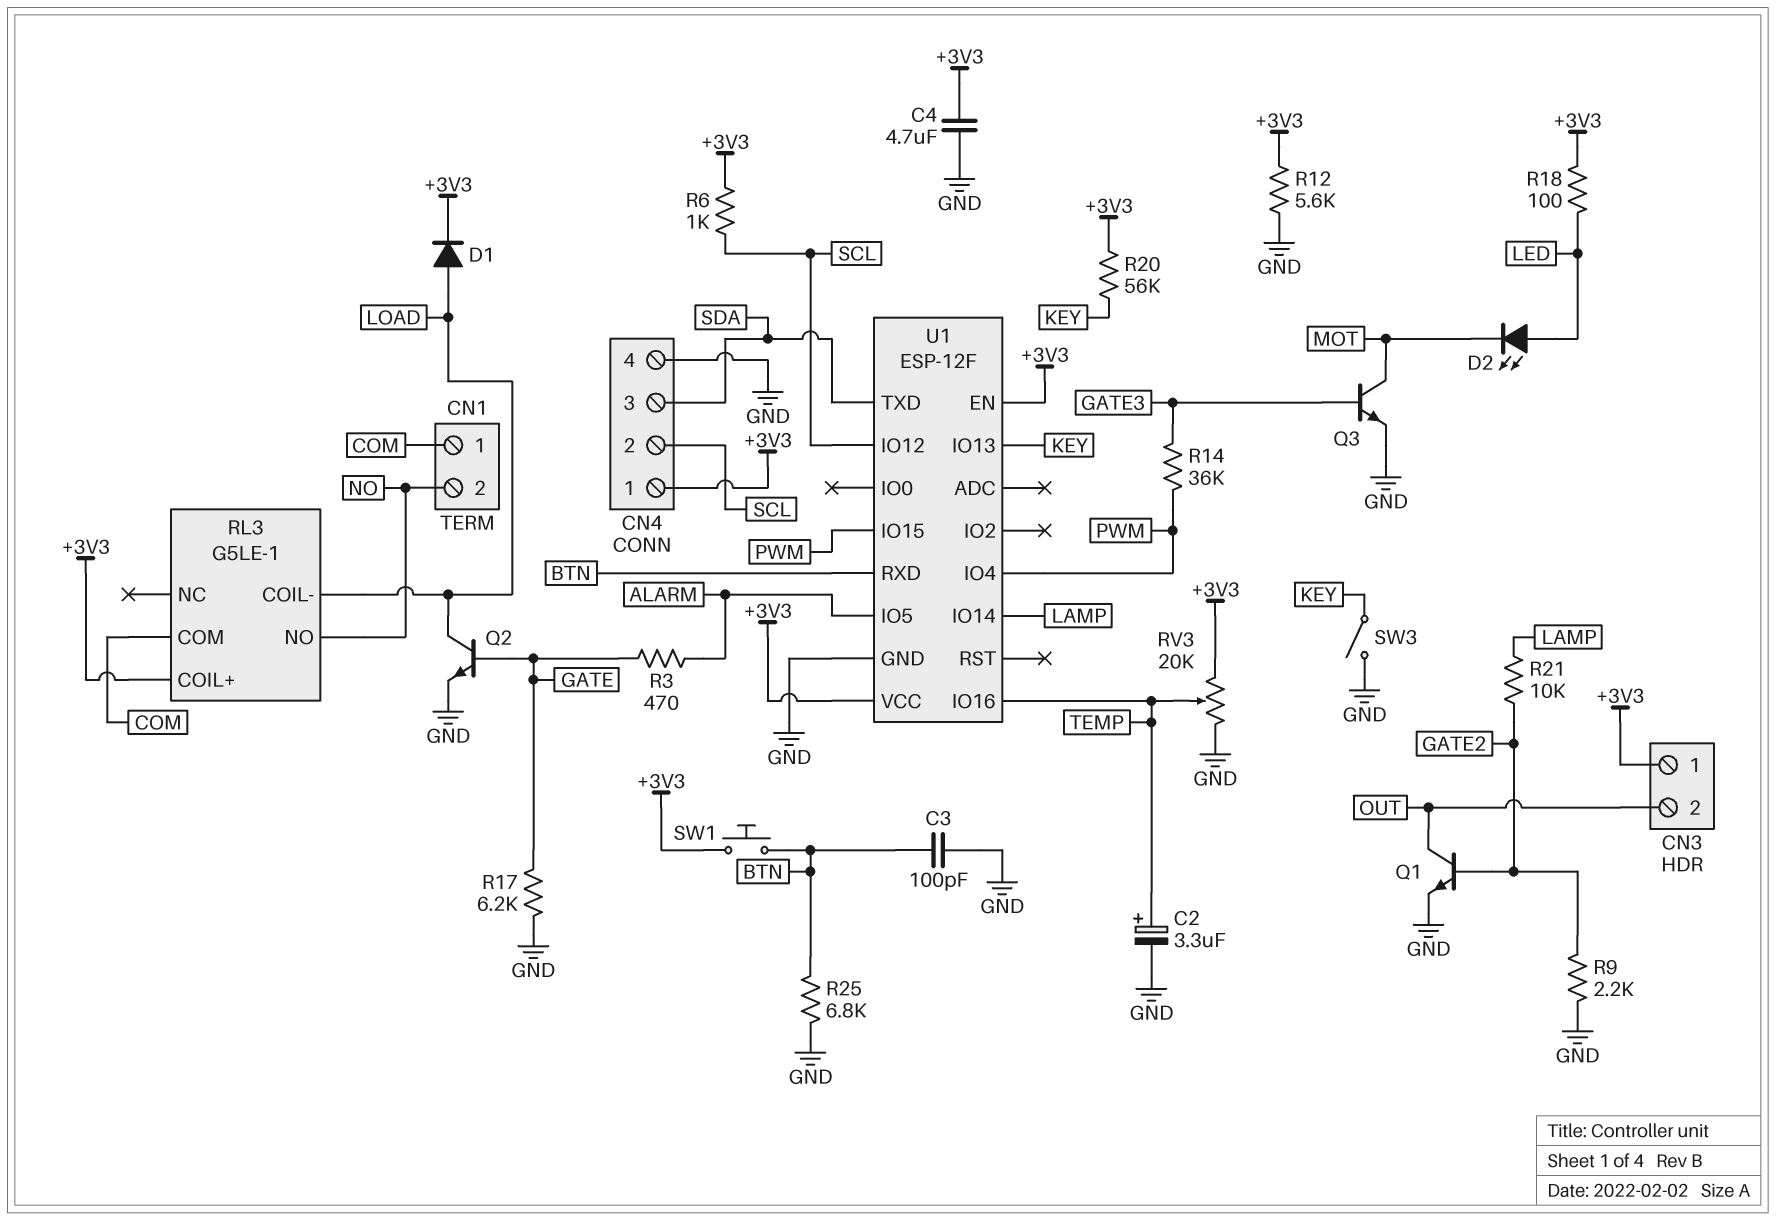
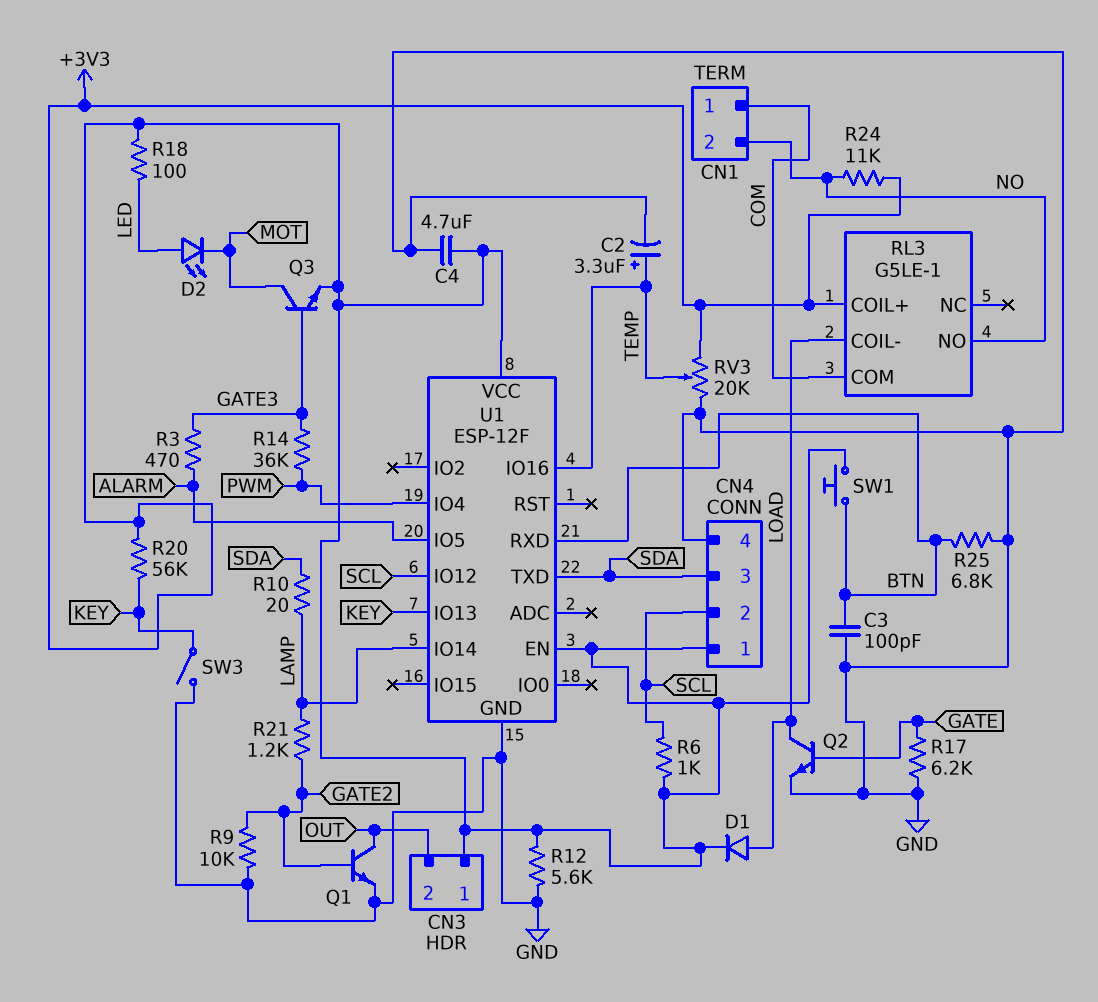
Q3: NPN (B GATE3, C MOT, E GND) -> NPN (B GATE3, C MOT, E +3V3)
R3: 470 (ALARM, GATE) -> 470 (ALARM, GATE3)
R9: 2.2k (GATE2, GND) -> 10k (GATE2, GND)
R10: none -> 20 (LAMP, SDA)
R21: 10k (GATE2, LAMP) -> 1.2k (GATE2, LAMP)
R24: none -> 11k (+3V3, NO)
U1 pin IO15: PWM -> none

